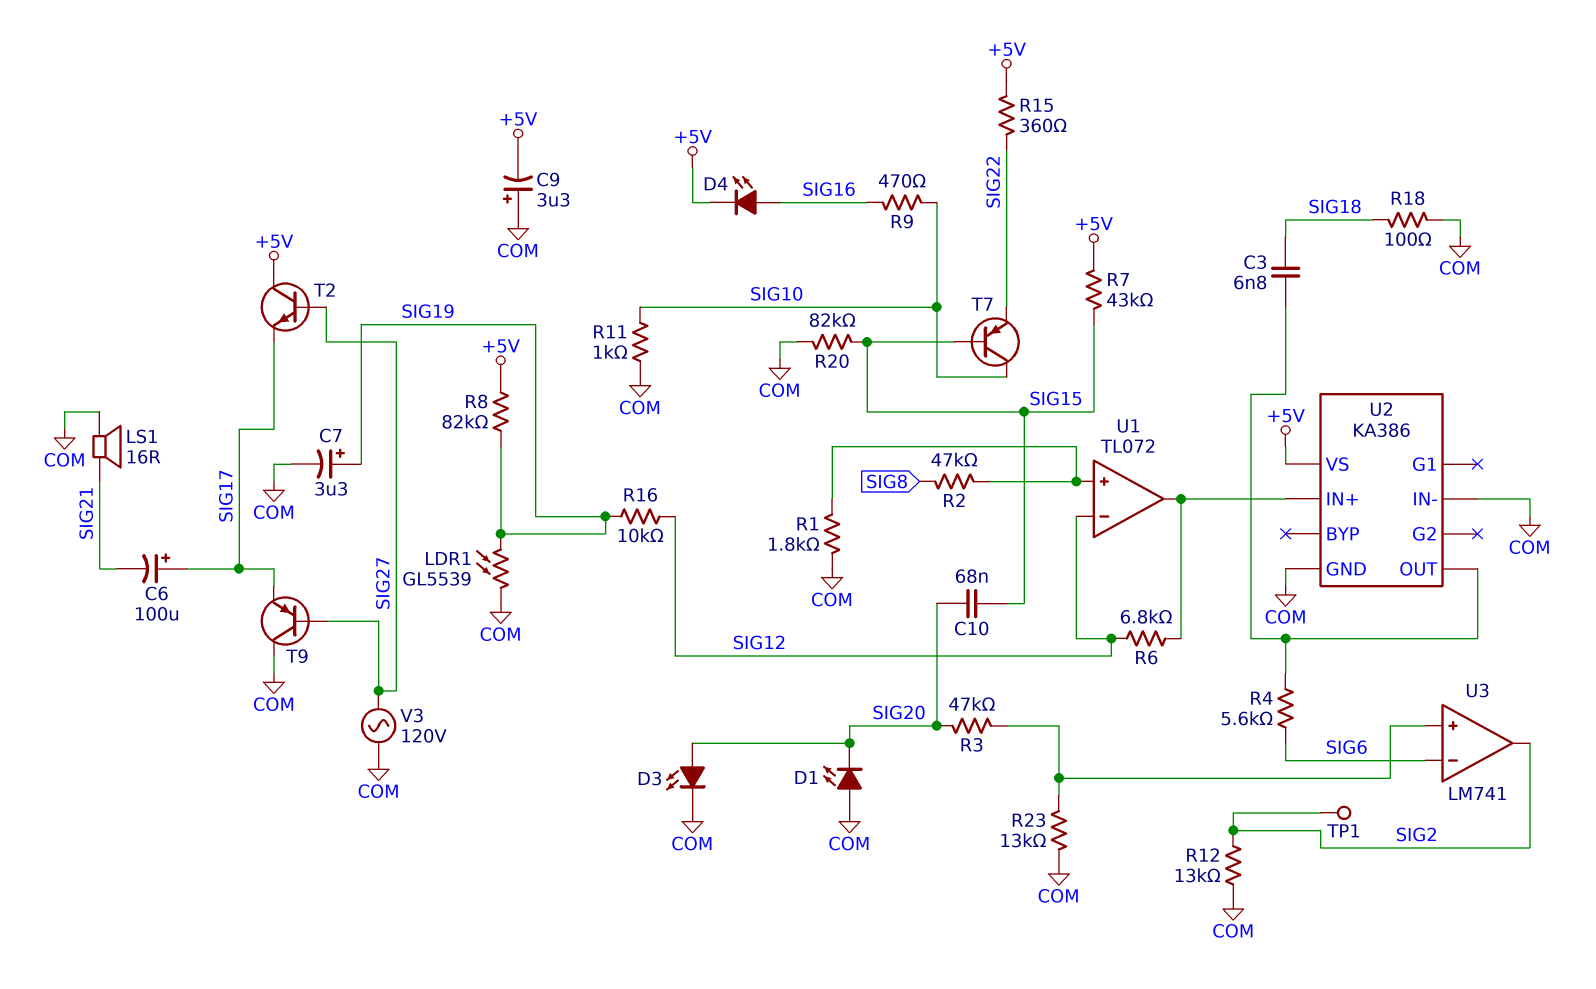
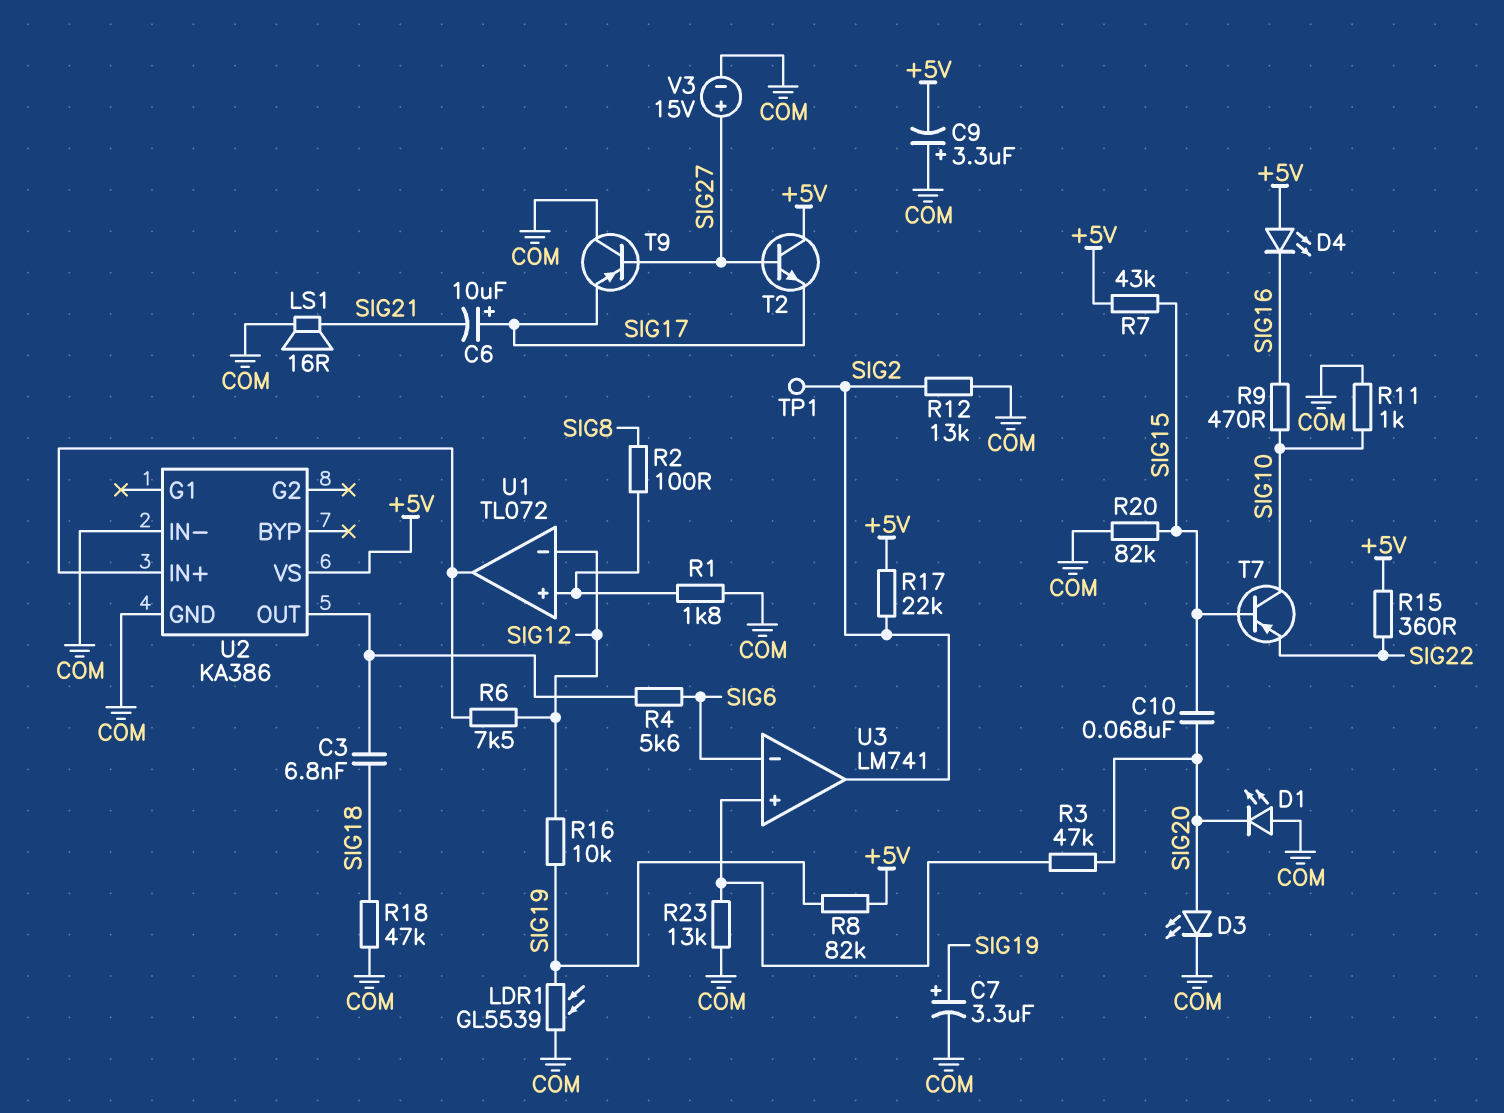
C6: 100uF (plus SIG17, minus SIG21) -> 10uF (plus SIG17, minus SIG21)
D4: LED (A SIG16, K +5V) -> LED (A +5V, K SIG16)
R2: 47k (SIG8, U1/in+) -> 100 (SIG8, U1/in+)
R6: 6.8k (SIG12, U1/out) -> 7.5k (SIG12, U1/out)
R17: none -> 22k (+5V, SIG2)
R18: 100 (COM, SIG18) -> 47k (COM, SIG18)
V3: AC 120V (COM, SIG27) -> 15V (plus SIG27, minus COM)

